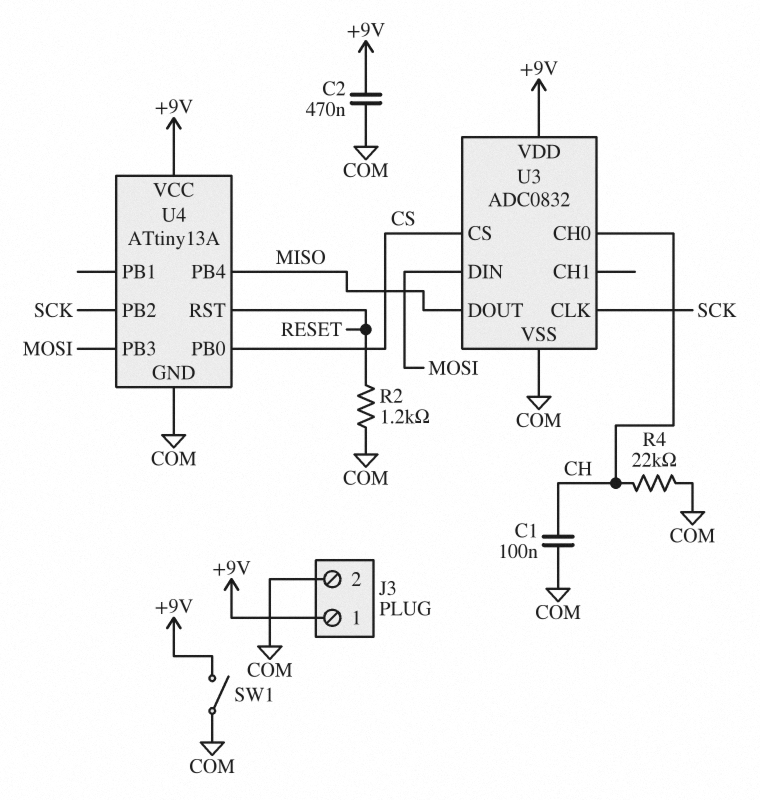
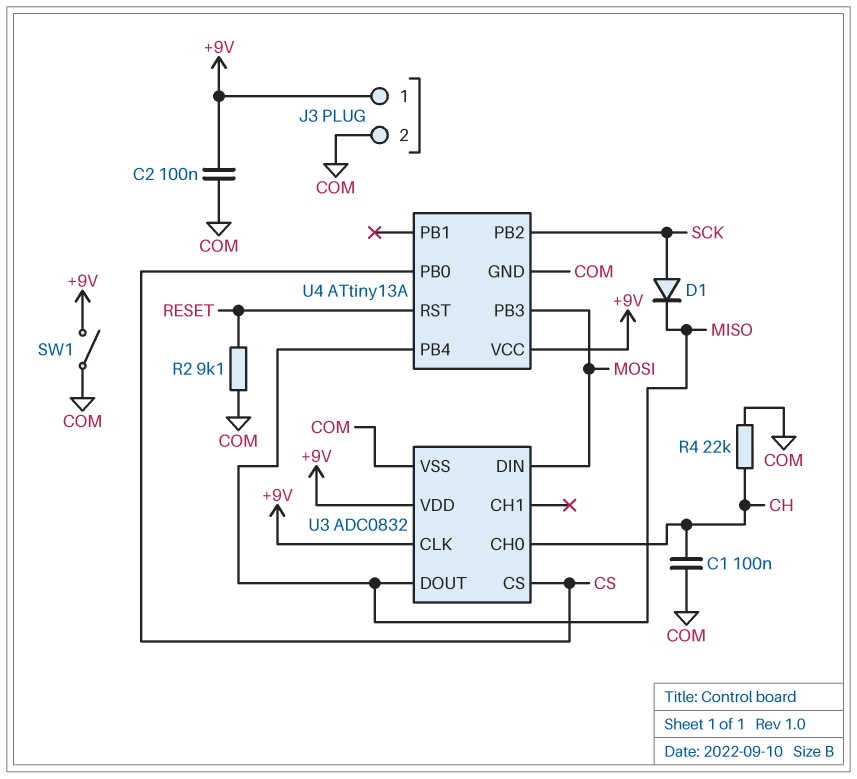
C2: 470nF (+9V, COM) -> 100nF (+9V, COM)
D1: none -> diode (A SCK, K MISO)
R2: 1.2k (COM, RESET) -> 9.1k (COM, RESET)
U3 pin CLK: SCK -> +9V

